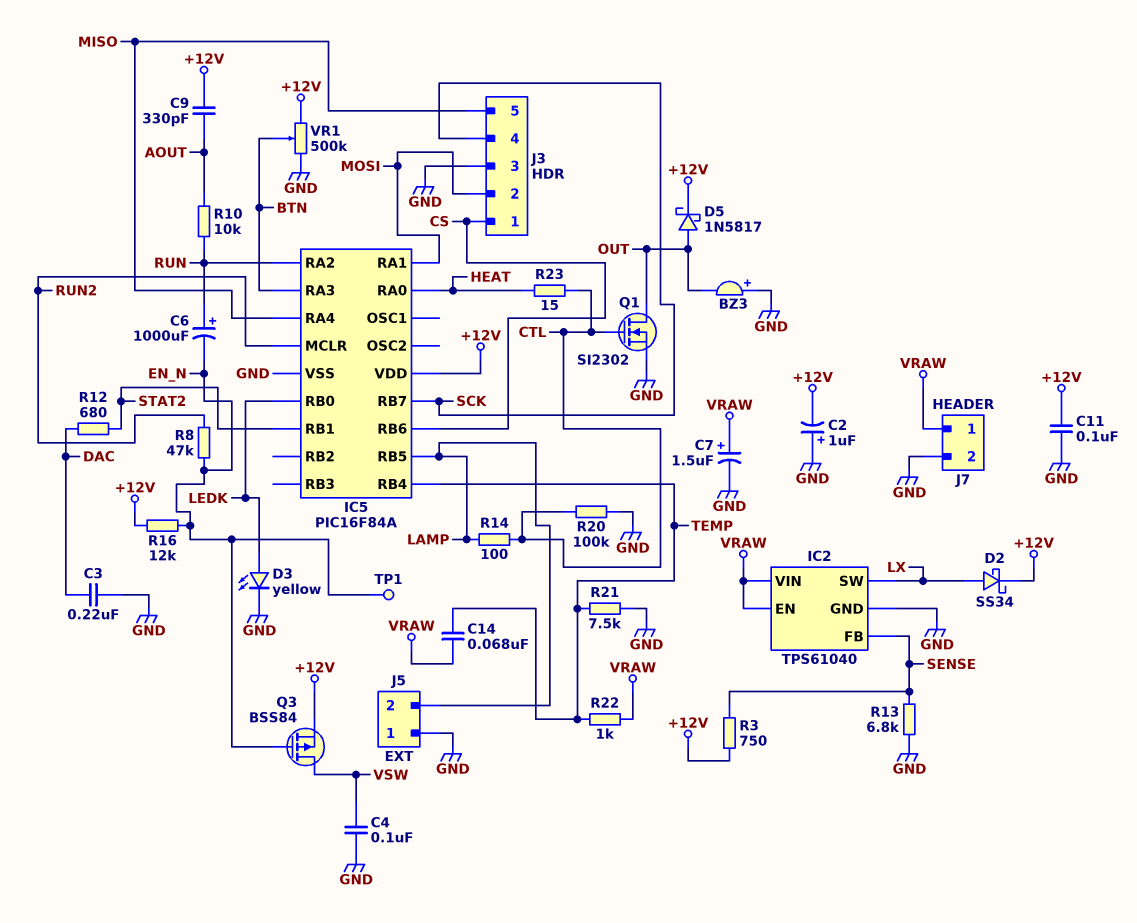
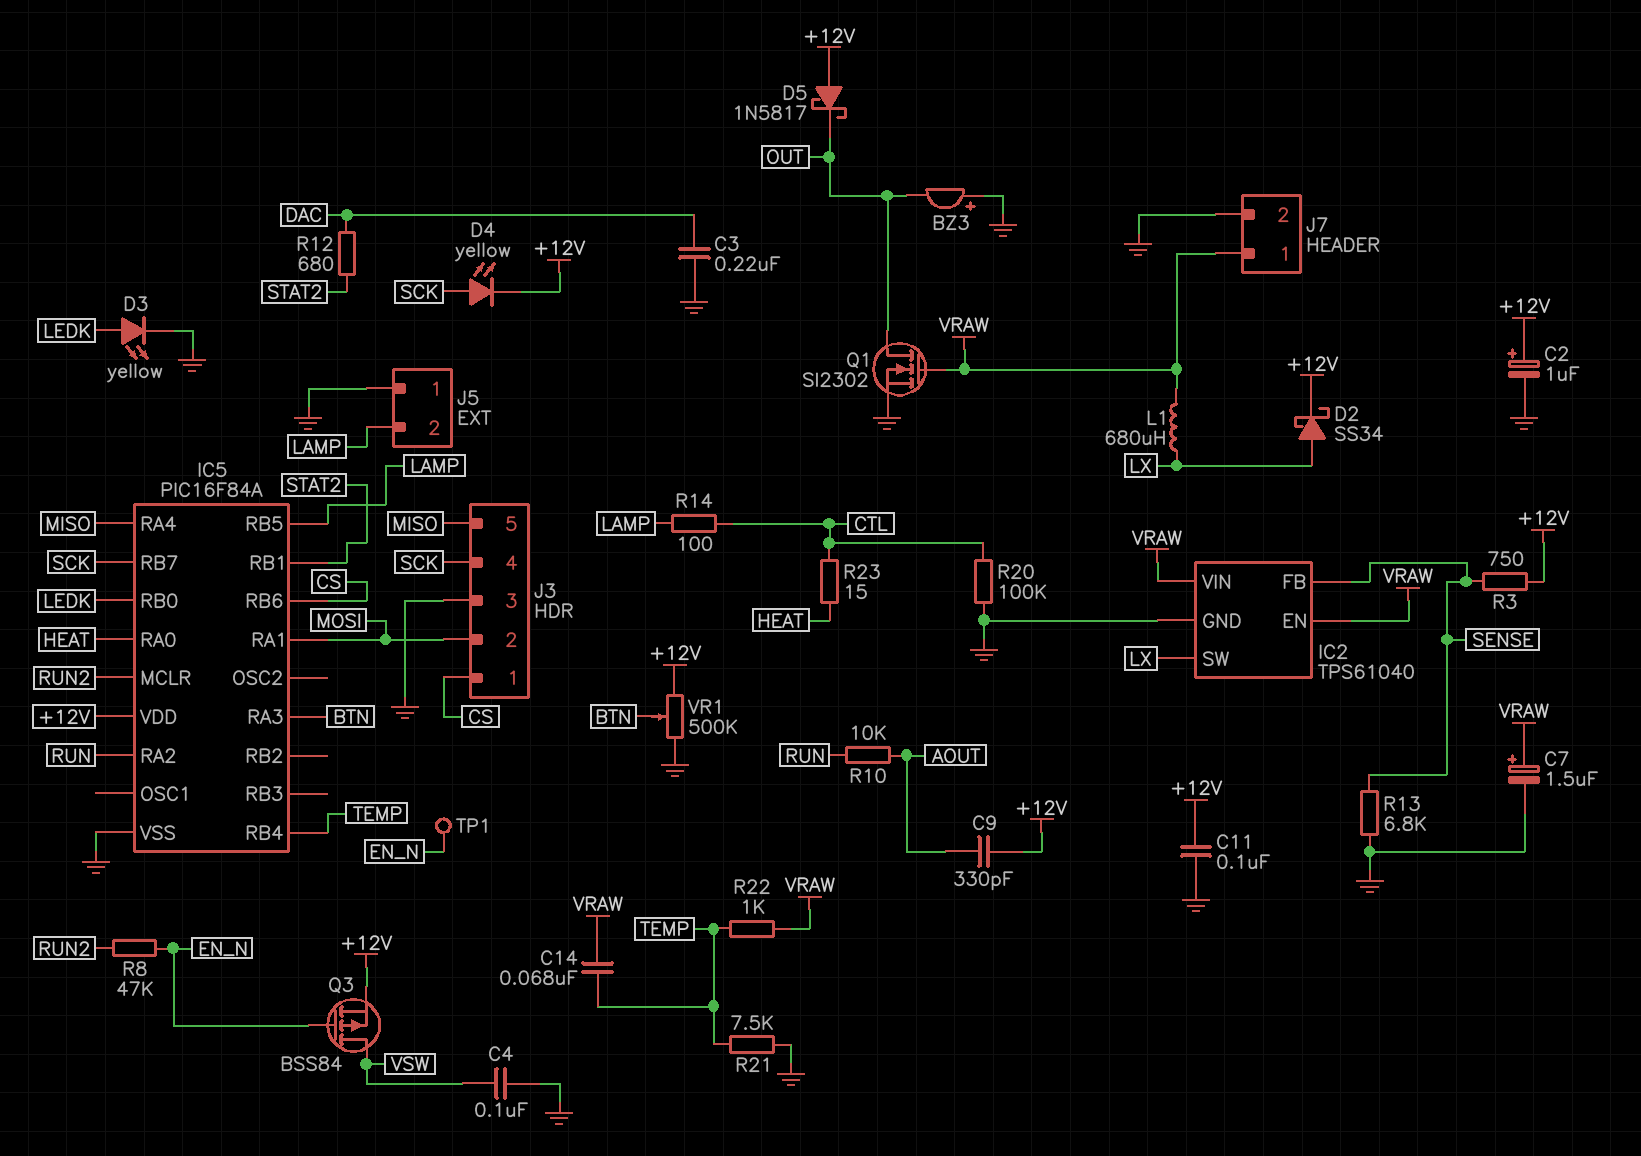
C2: 1uF (plus GND, minus +12V) -> 1uF (plus +12V, minus GND)
C6: 1000uF (plus RUN, minus EN_N) -> none
D4: none -> LED yellow (A SCK, K +12V)
D5: schottky 1N5817 (A OUT, K +12V) -> schottky 1N5817 (A +12V, K OUT)
L1: none -> 680uH (LX, VRAW)
Q1: NMOS SI2302 (G CTL, D OUT, S GND) -> NMOS SI2302 (G VRAW, D OUT, S GND)
R16: 12k (+12V, EN_N) -> none

